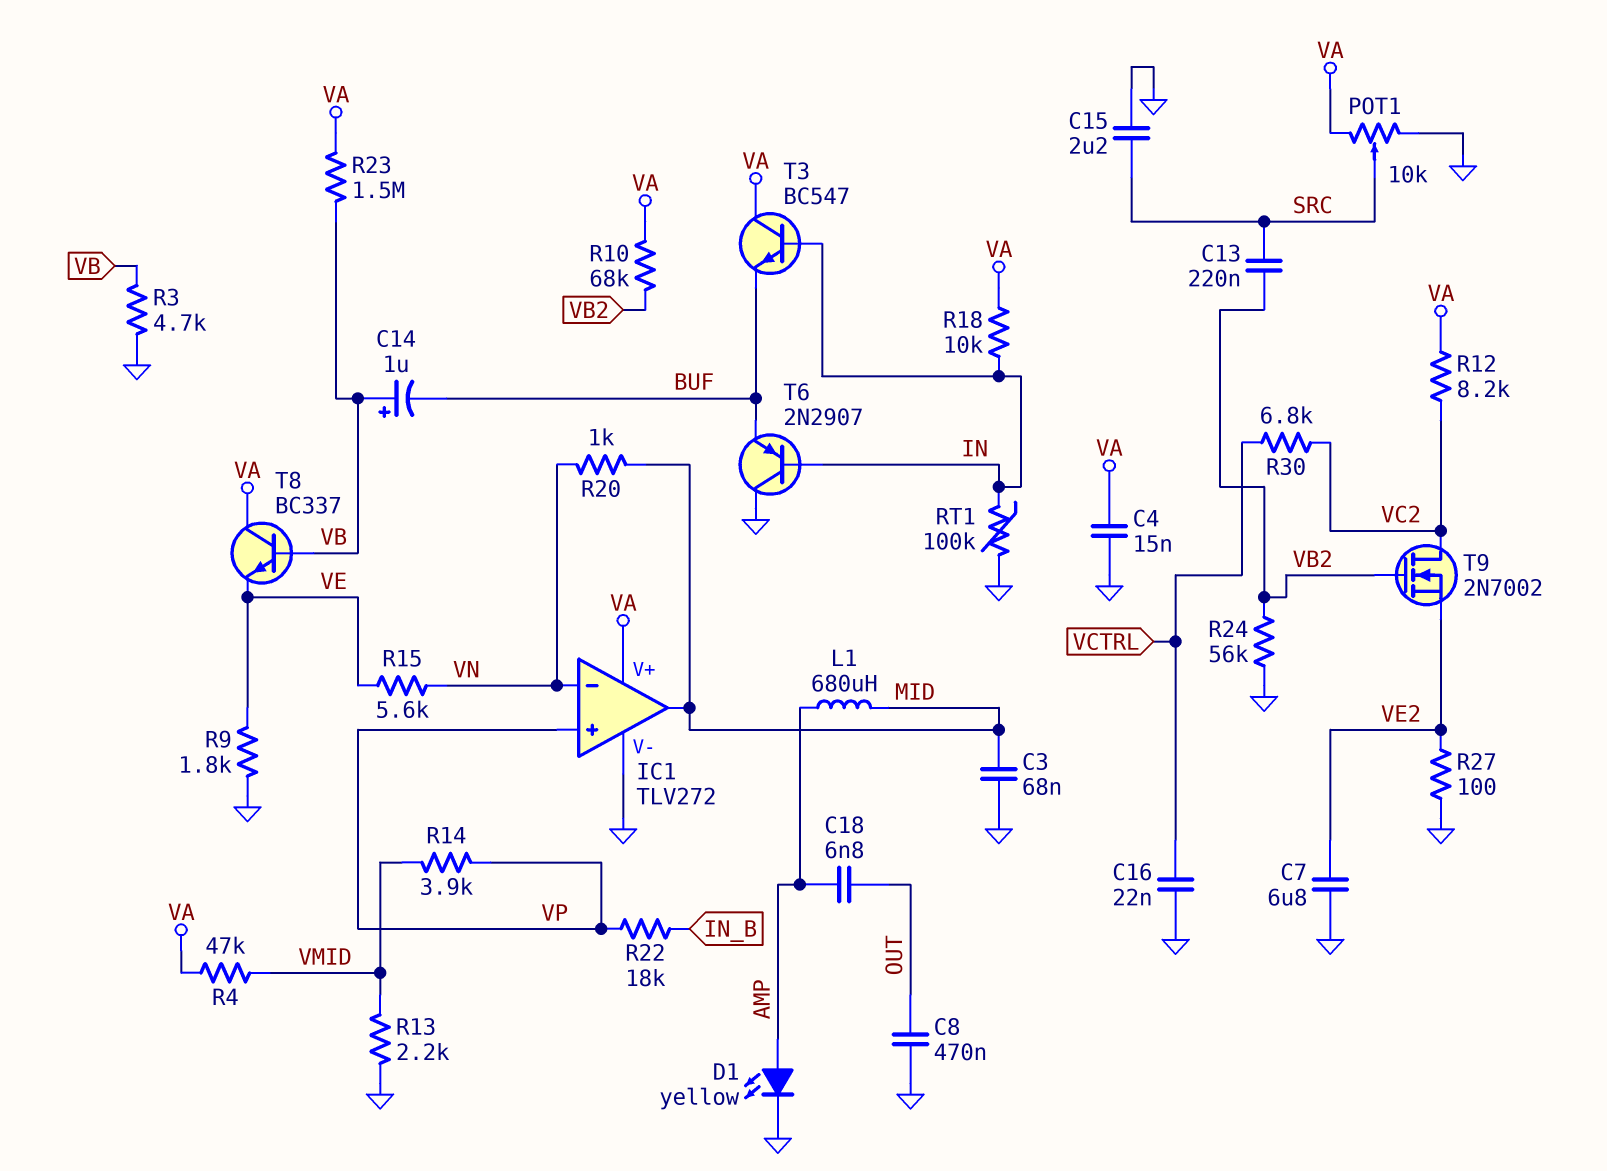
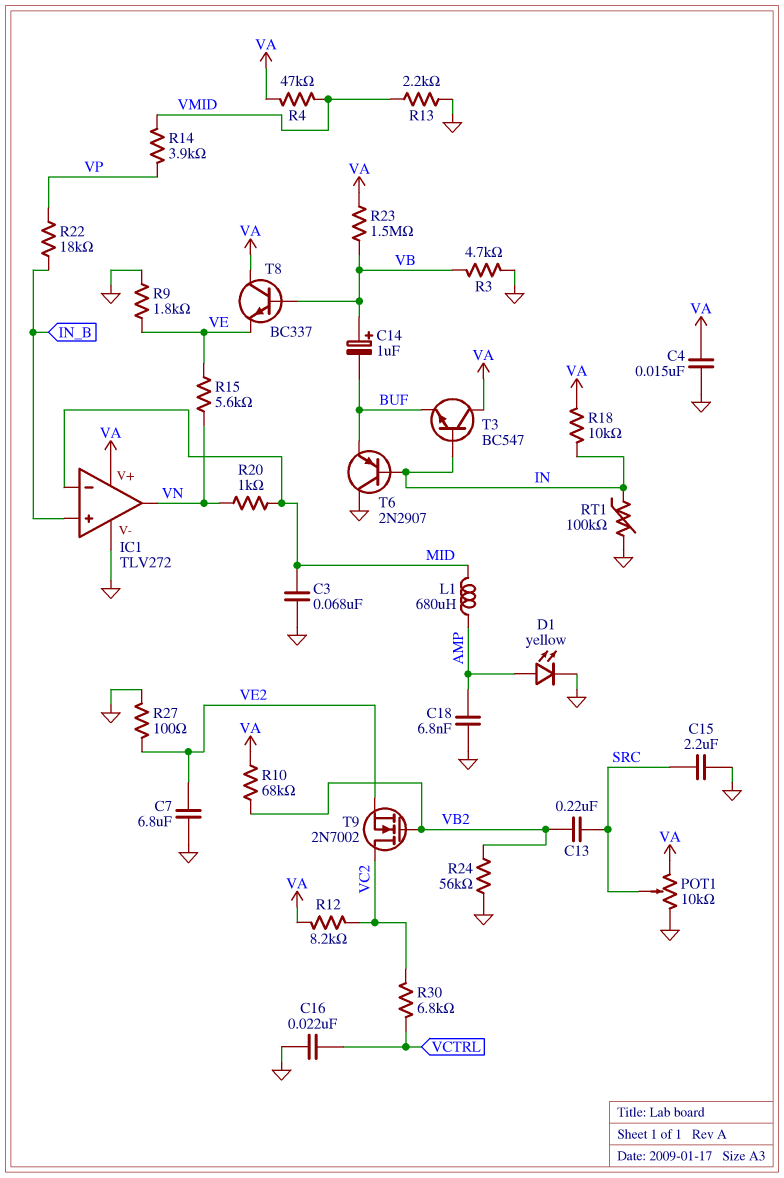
C8: 470nF (GND, OUT) -> none
C18: 6.8nF (AMP, OUT) -> 6.8nF (AMP, GND)
IC1 pin in+: VP -> IN_B
IC1 pin in-: VN -> MID
IC1 pin out: MID -> VN

